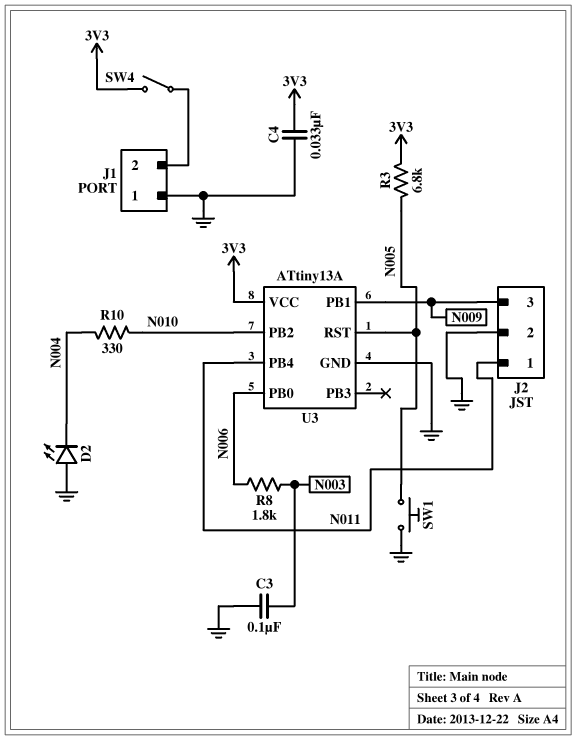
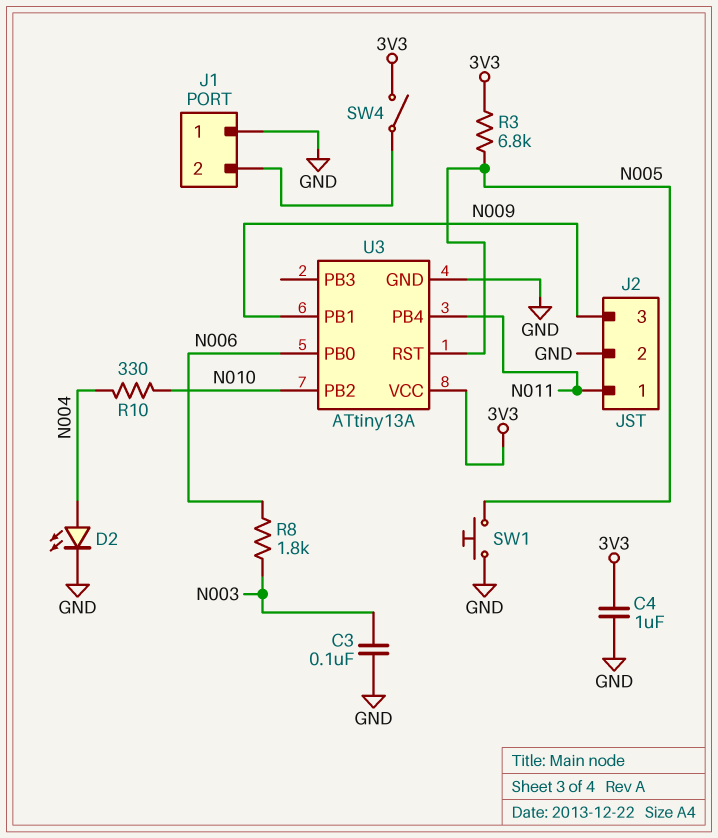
C4: 33nF (3V3, GND) -> 1uF (3V3, GND)
D2: LED (A GND, K N004) -> LED (A N004, K GND)

